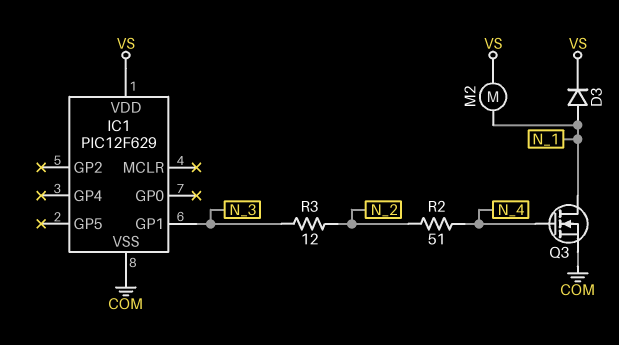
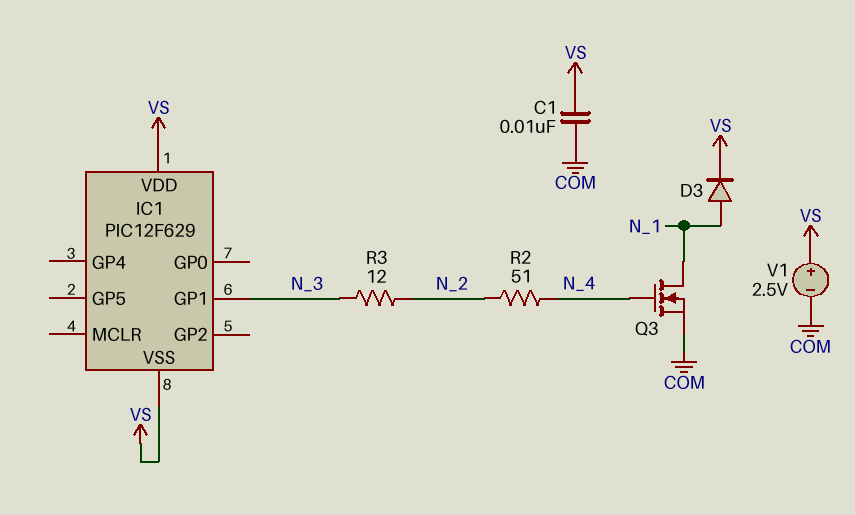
C1: none -> 10nF (COM, VS)
IC1 pin VSS: COM -> VS
M2: motor (N_1, VS) -> none
V1: none -> 2.5V (plus VS, minus COM)

